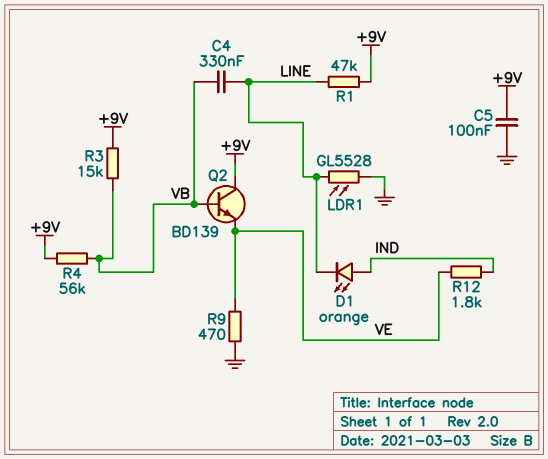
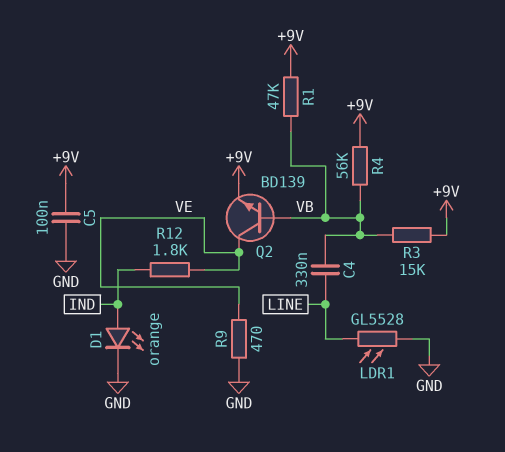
D1: LED orange (A IND, K LINE) -> LED orange (A IND, K GND)
Q2: NPN BD139 (B VB, C +9V, E VE) -> NPN BD139 (B VB, C VE, E +9V)
R1: 47k (+9V, LINE) -> 47k (+9V, VB)

